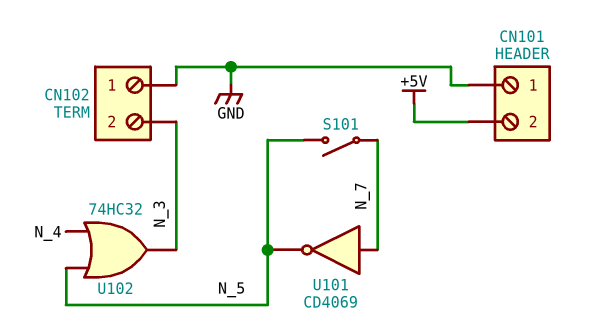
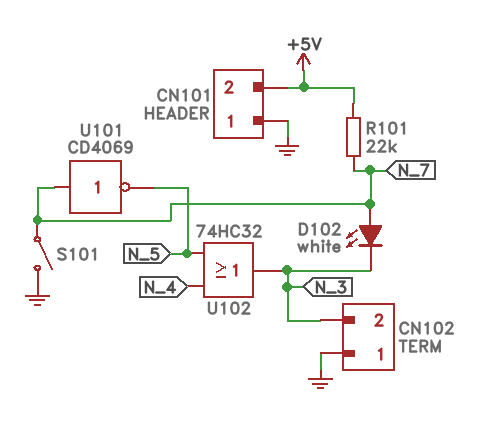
D102: none -> LED white (A N_7, K N_3)
R101: none -> 22k (+5V, N_7)
S101: switch (N_5, N_7) -> switch (GND, N_7)

